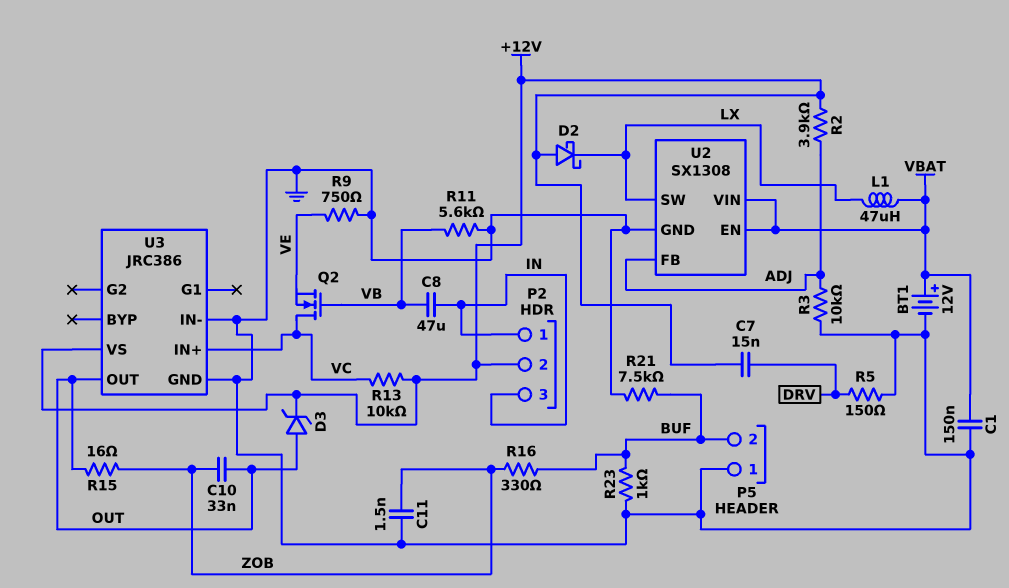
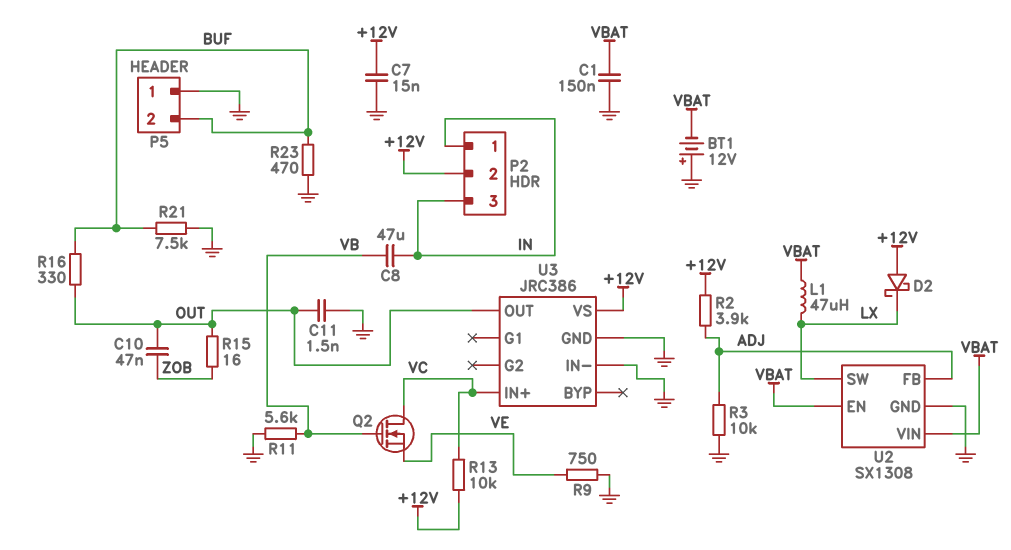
BT1: 12V (plus VBAT, minus GND) -> 12V (plus GND, minus VBAT)
C7: 15nF (+12V, DRV) -> 15nF (+12V, GND)
C10: 33nF (OUT, ZOB) -> 47nF (OUT, ZOB)
C11: 1.5nF (GND, ZOB) -> 1.5nF (GND, OUT)
D3: zener (A OUT, K +12V) -> none
R5: 150 (DRV, GND) -> none
R16: 330 (BUF, ZOB) -> 330 (BUF, OUT)
R23: 1k (BUF, GND) -> 470 (BUF, GND)

